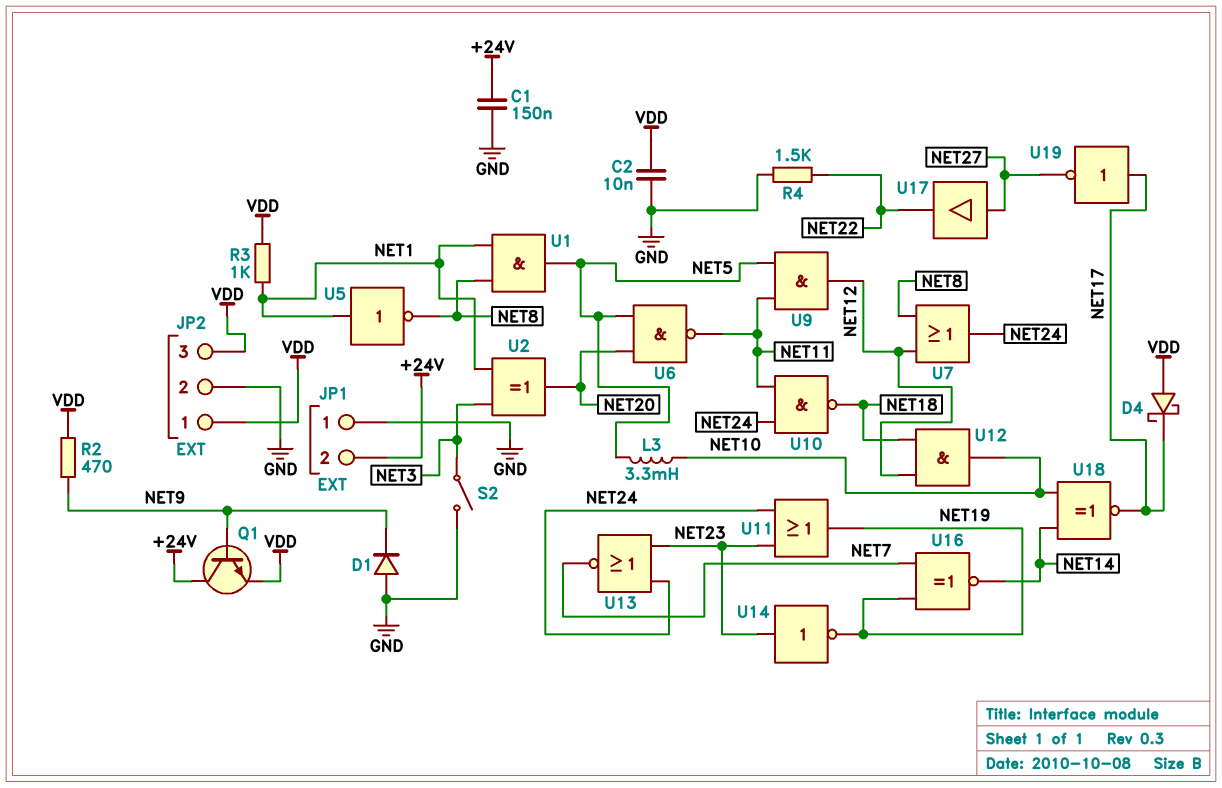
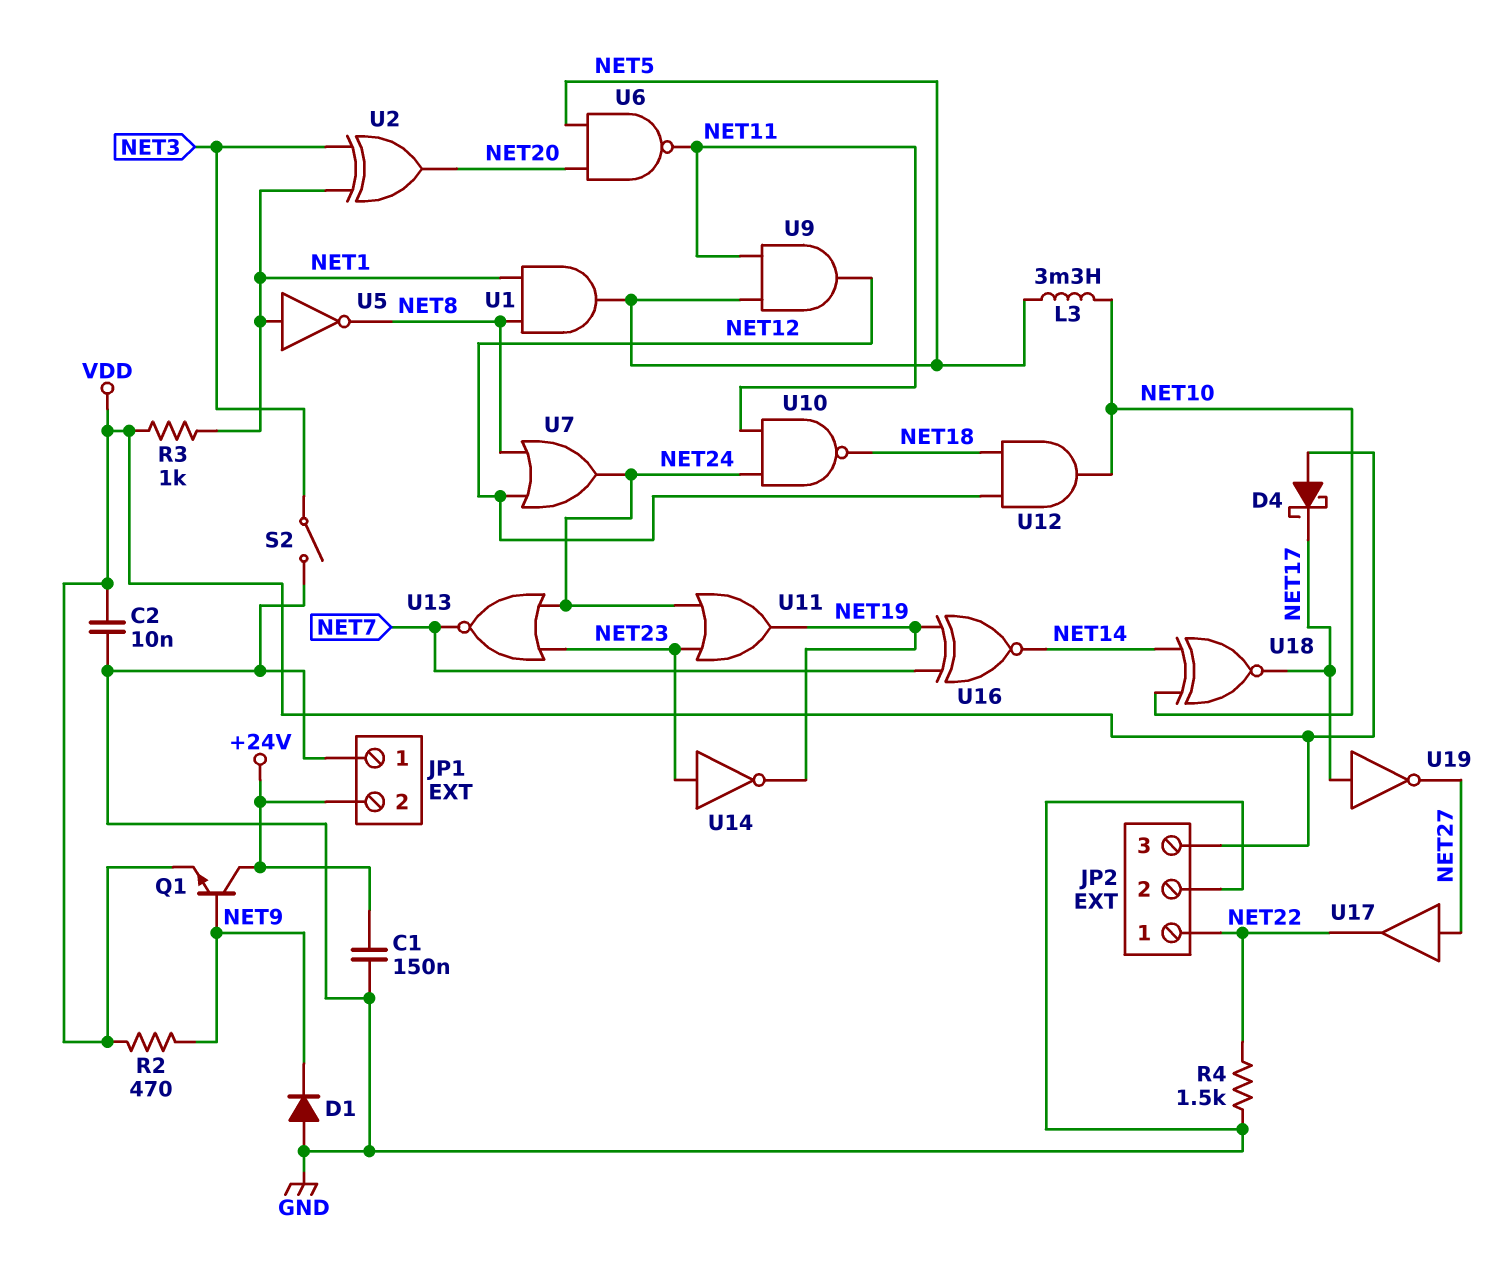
JP2 pin 1: VDD -> NET22

